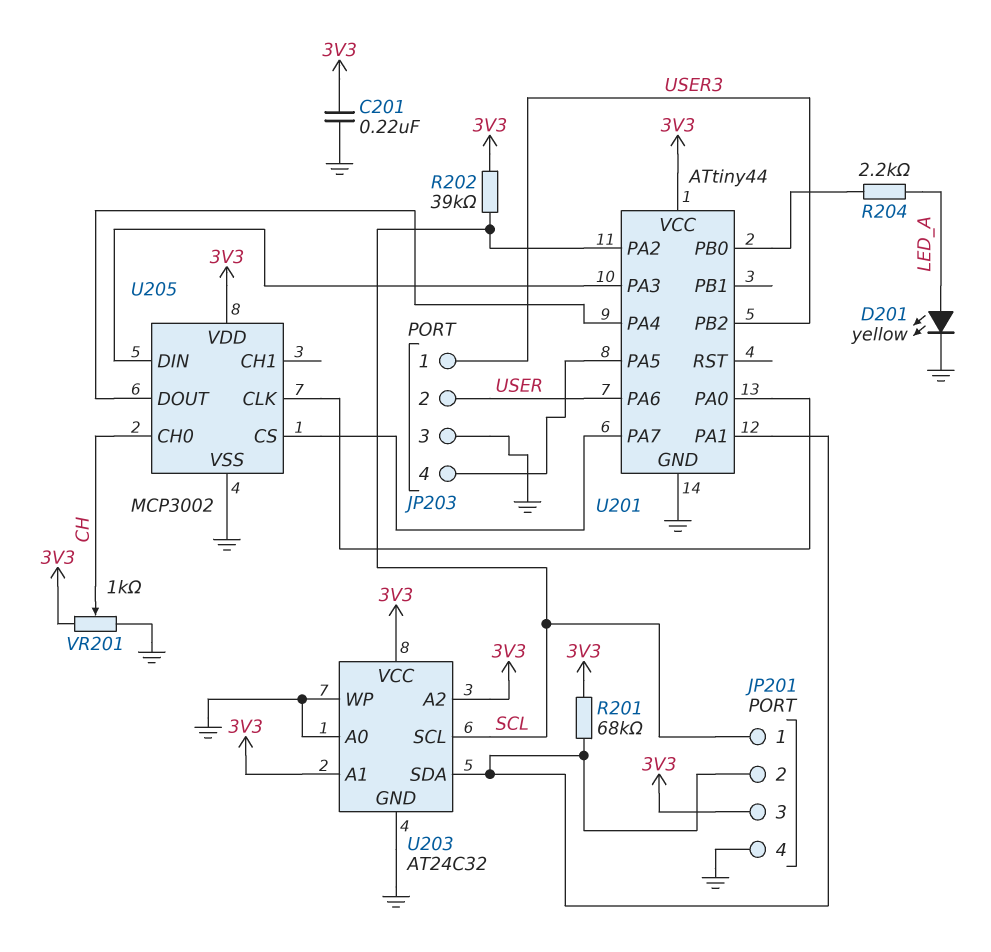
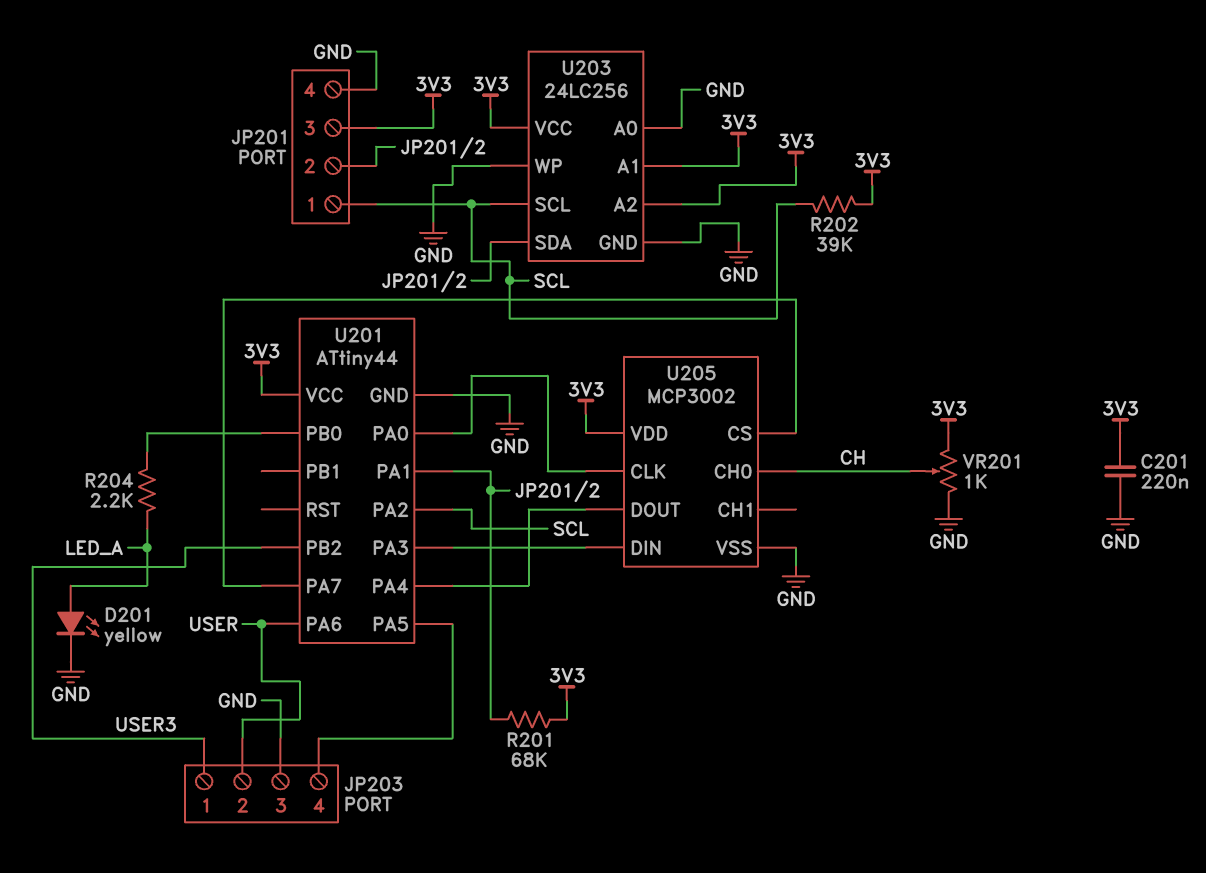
U203: AT24C32 -> 24LC256

